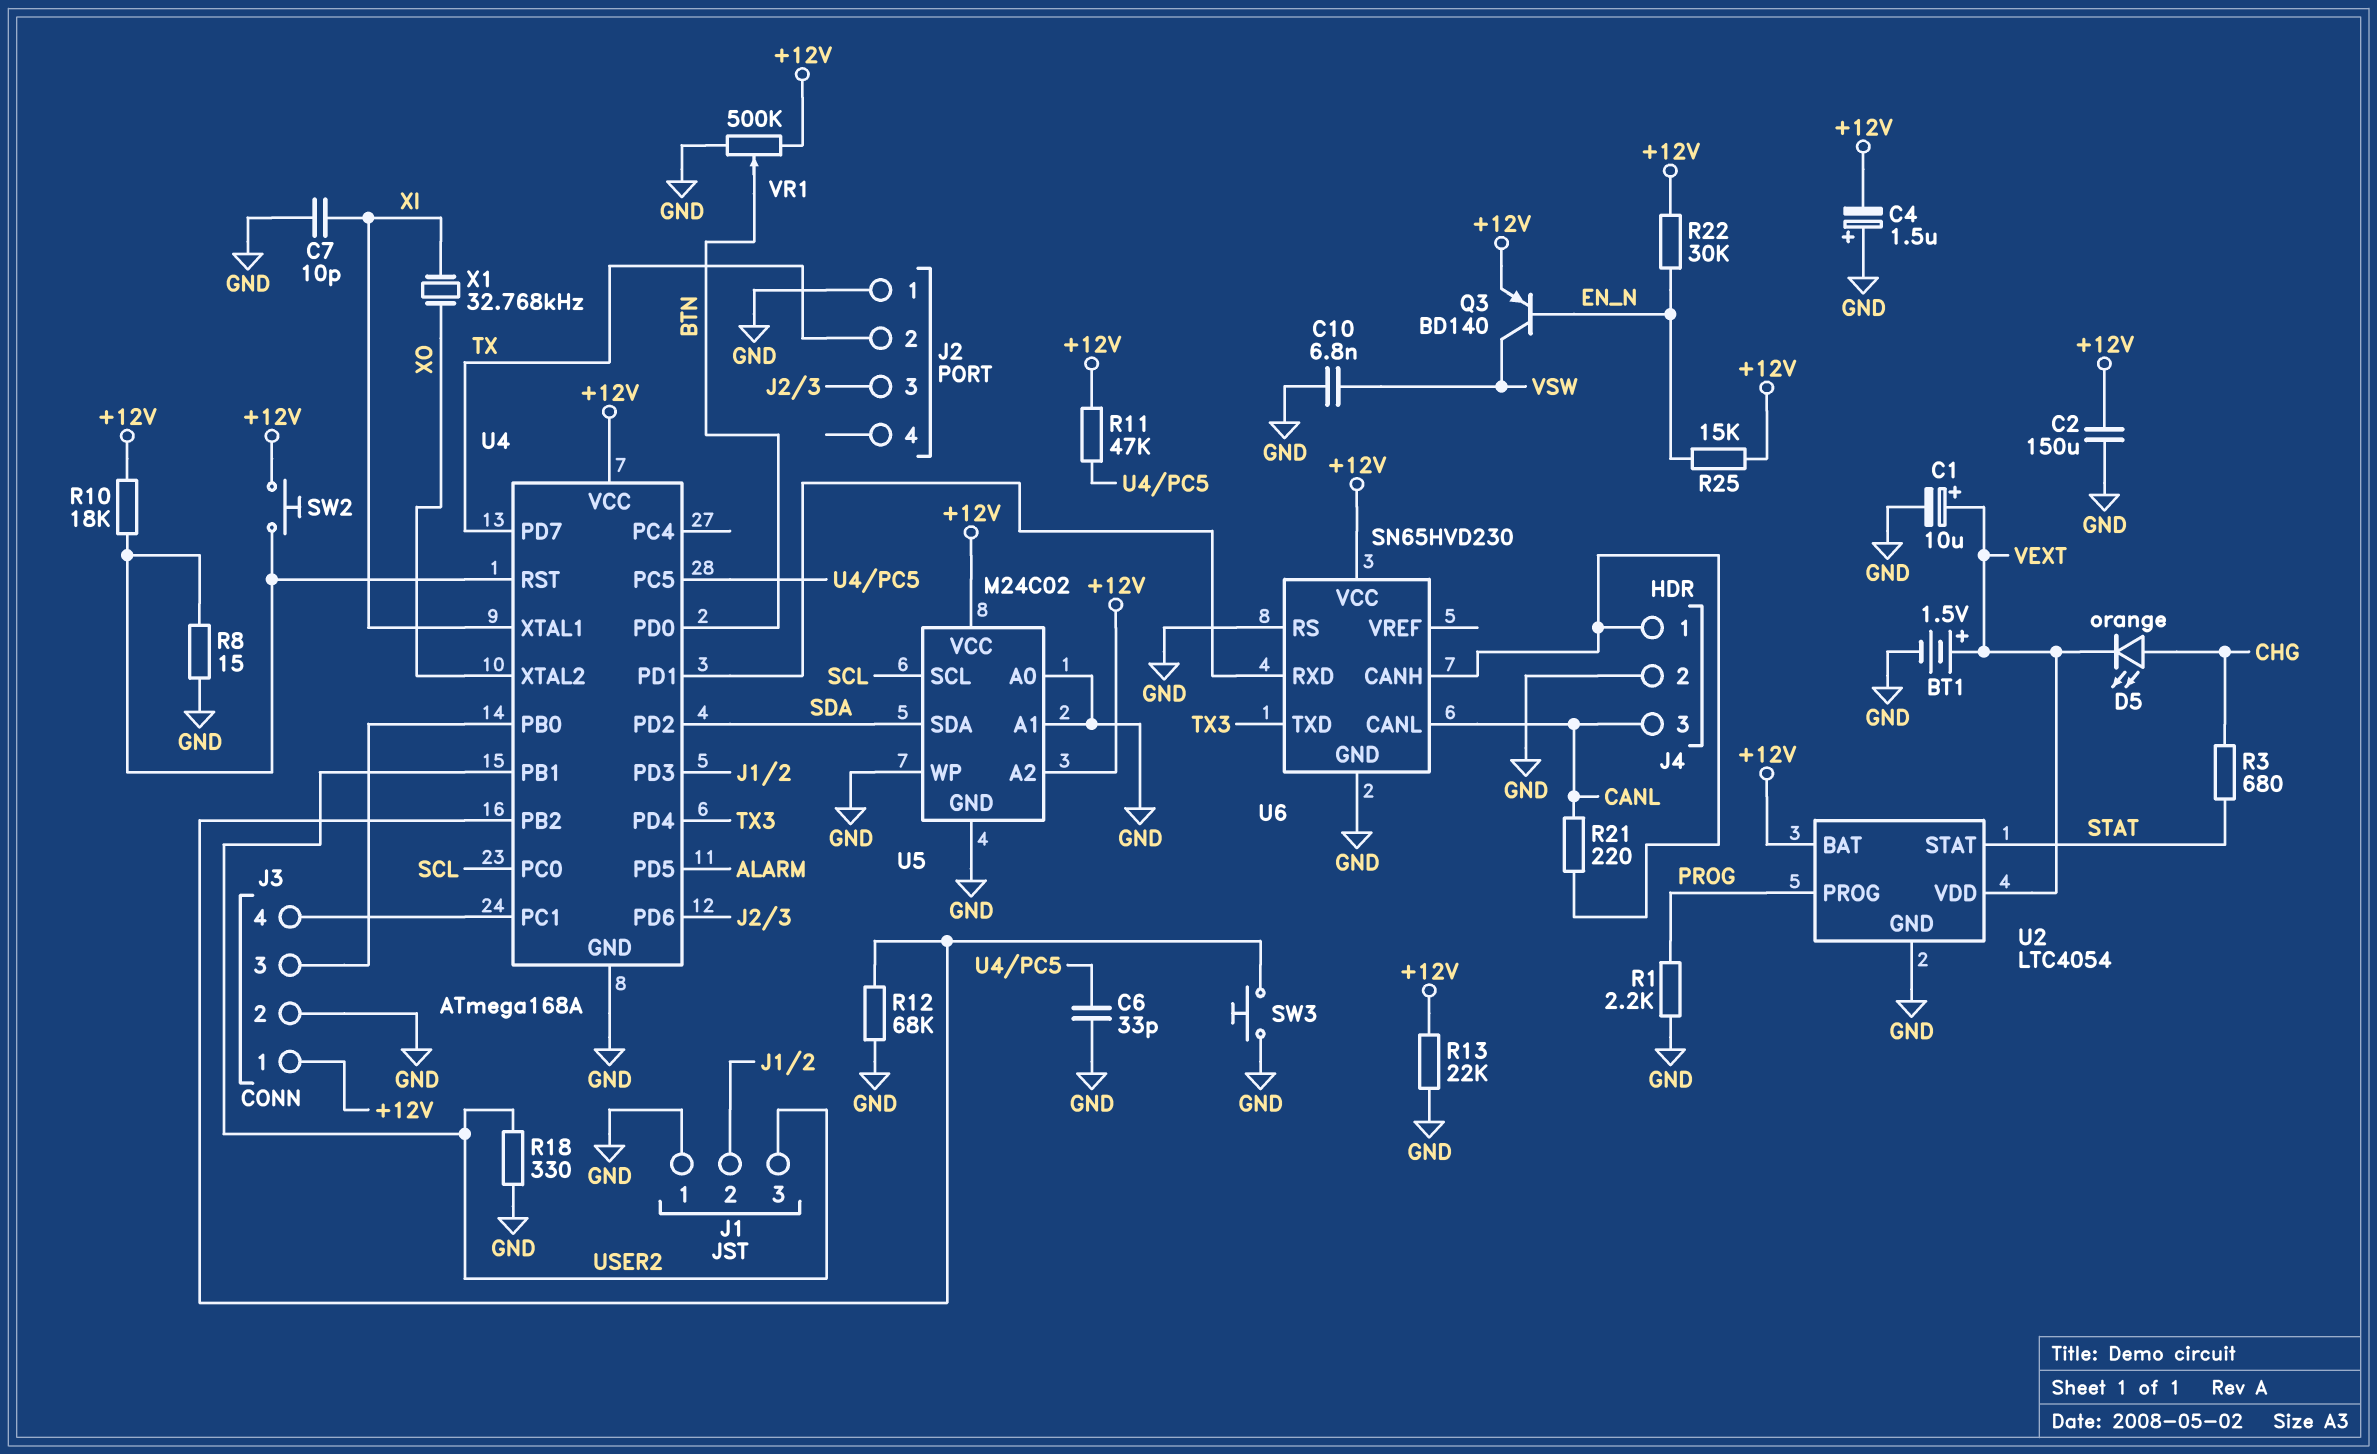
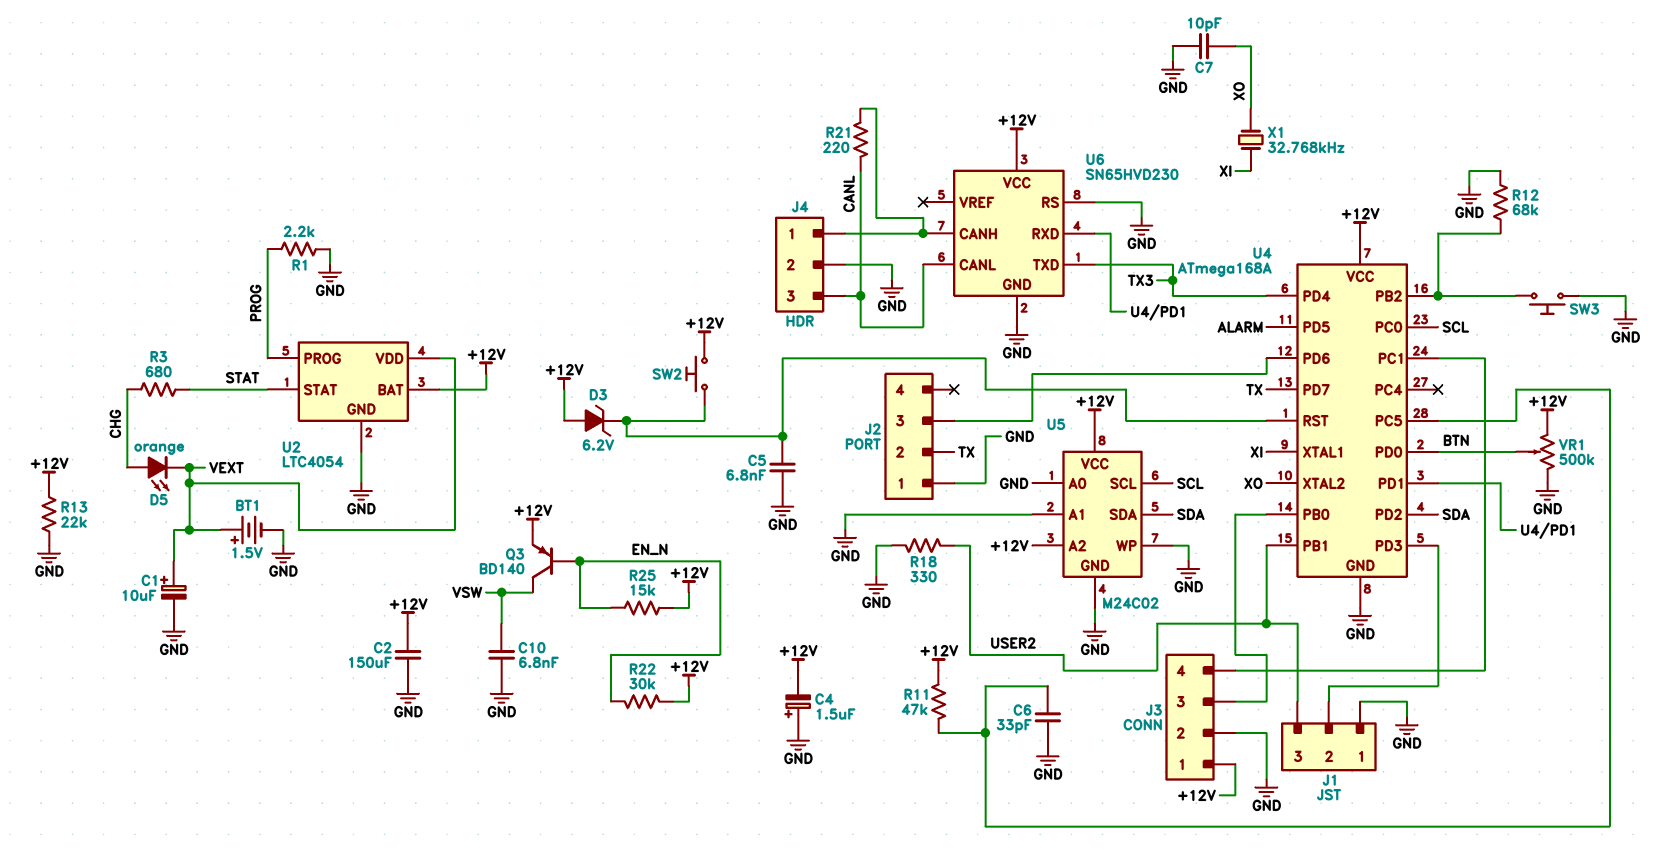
C5: none -> 6.8nF (GND, U4/RST)
C7: 10pF (GND, XI) -> 10pF (GND, XO)
D3: none -> zener 6.2V (A +12V, K U4/RST)
R8: 15 (GND, U4/RST) -> none
R10: 18k (+12V, U4/RST) -> none

